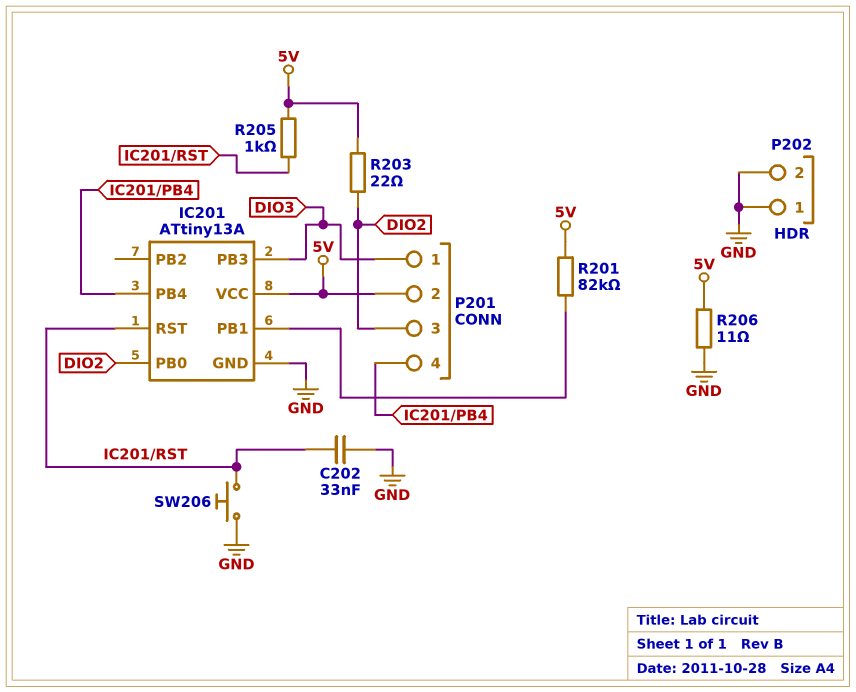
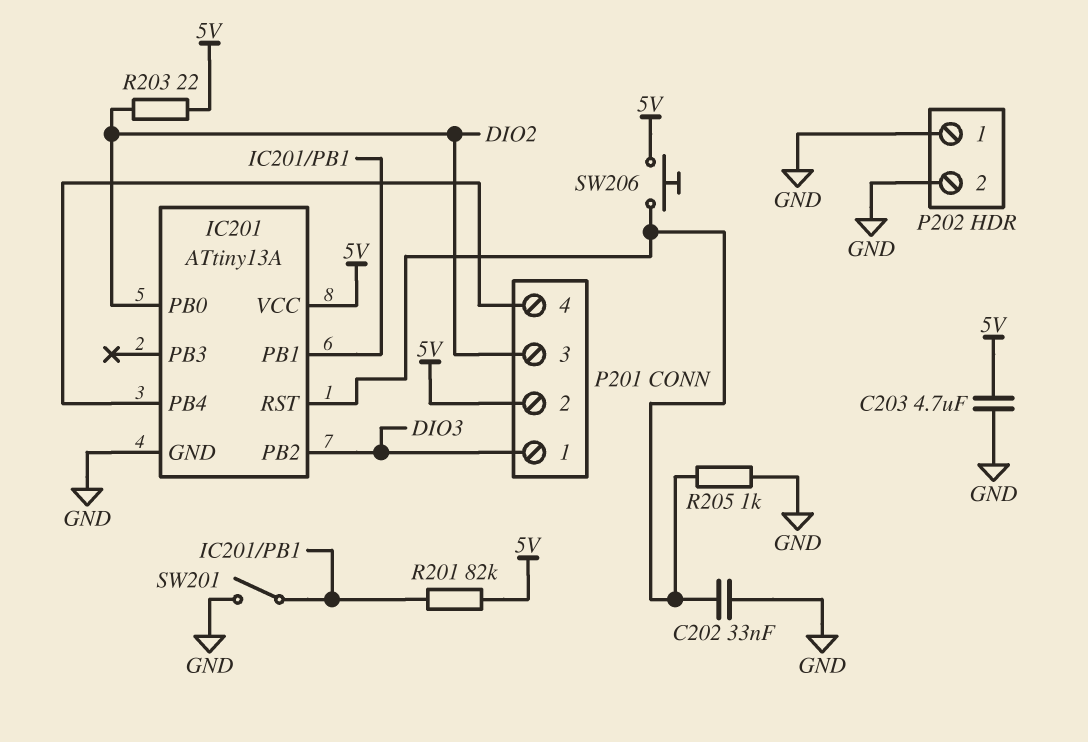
C203: none -> 4.7uF (5V, GND)
IC201 pin PB2: none -> DIO3
IC201 pin PB3: DIO3 -> none
R205: 1k (5V, IC201/RST) -> 1k (GND, IC201/RST)
R206: 11 (5V, GND) -> none
SW201: none -> switch (GND, IC201/PB1)
SW206: button (GND, IC201/RST) -> button (5V, IC201/RST)

